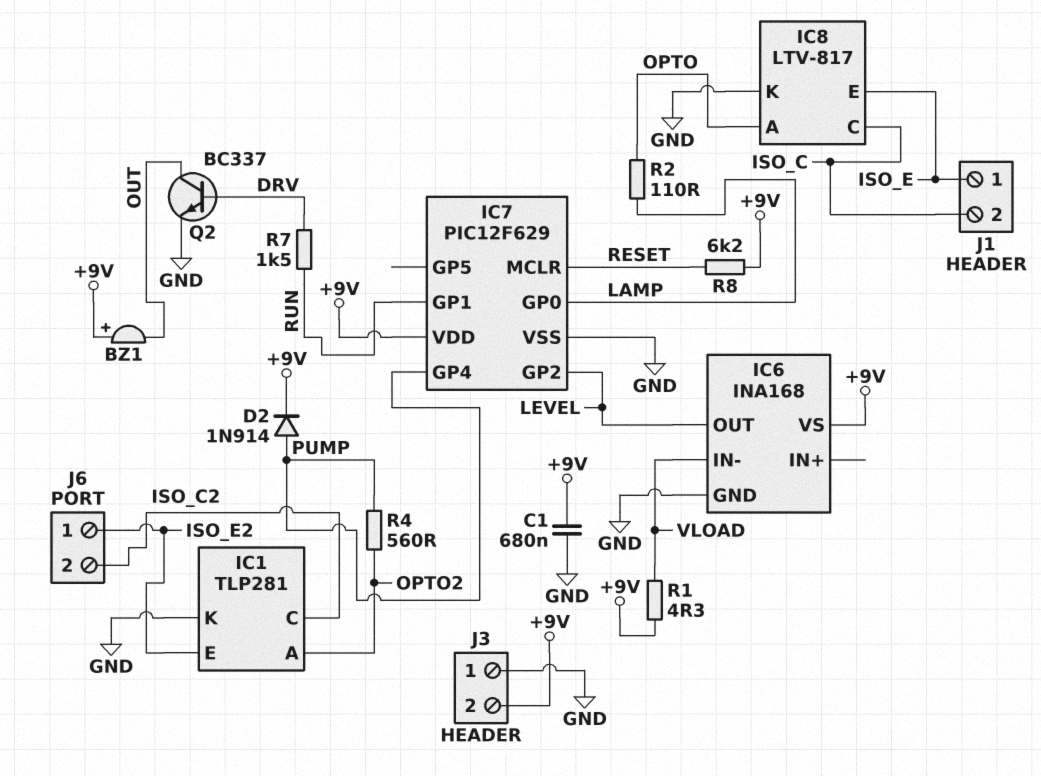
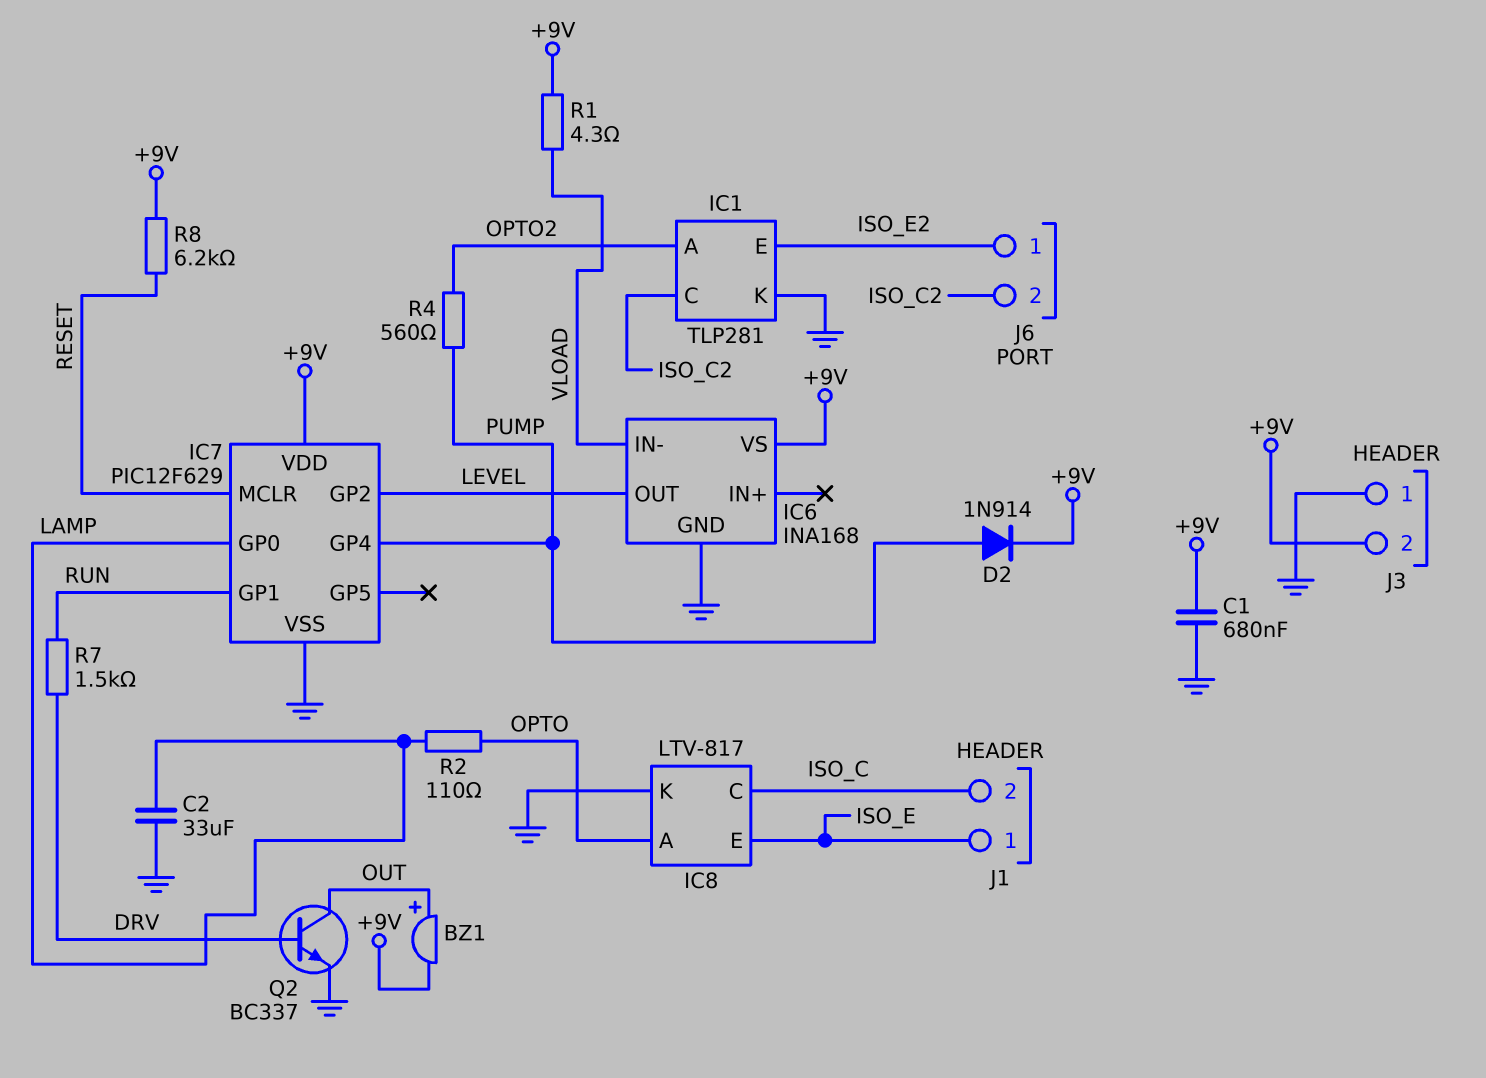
BZ1: buzzer (plus +9V, minus OUT) -> buzzer (plus OUT, minus +9V)
C2: none -> 33uF (GND, LAMP)

